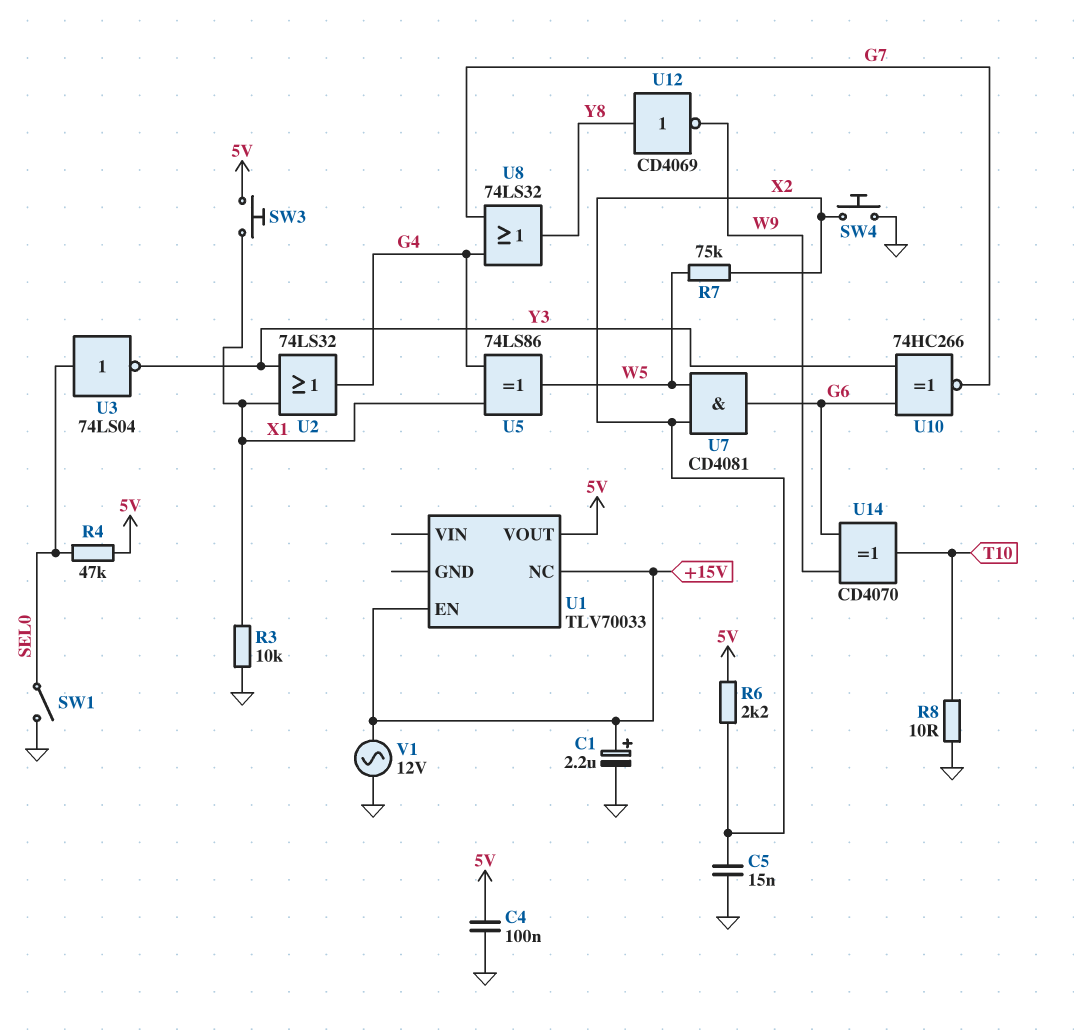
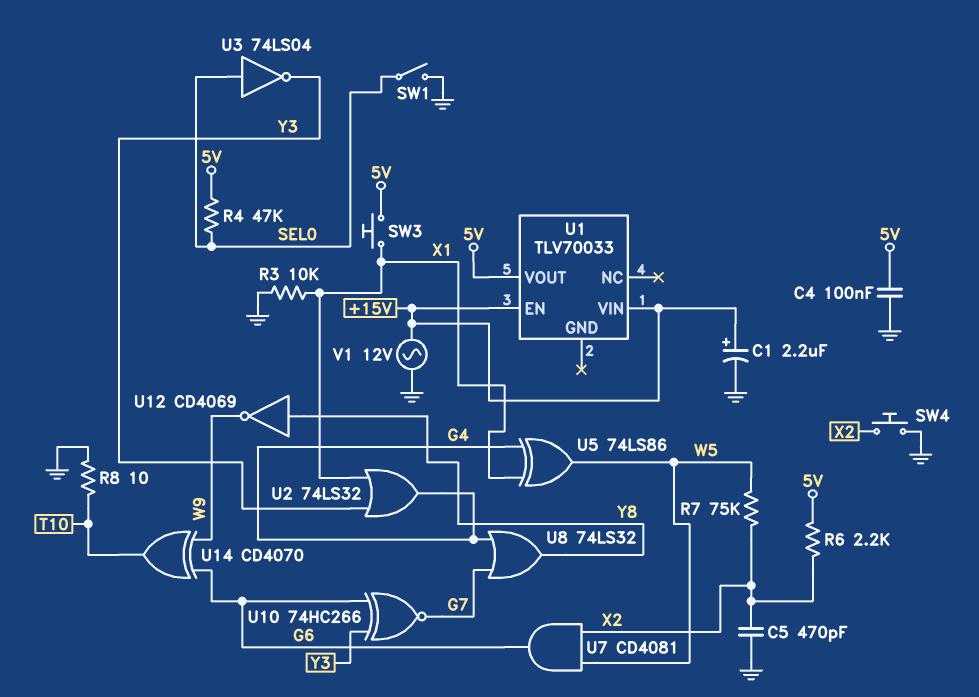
C5: 15nF (GND, X2) -> 470pF (GND, X2)
U1 pin NC: +15V -> none
U1 pin VIN: none -> +15V

